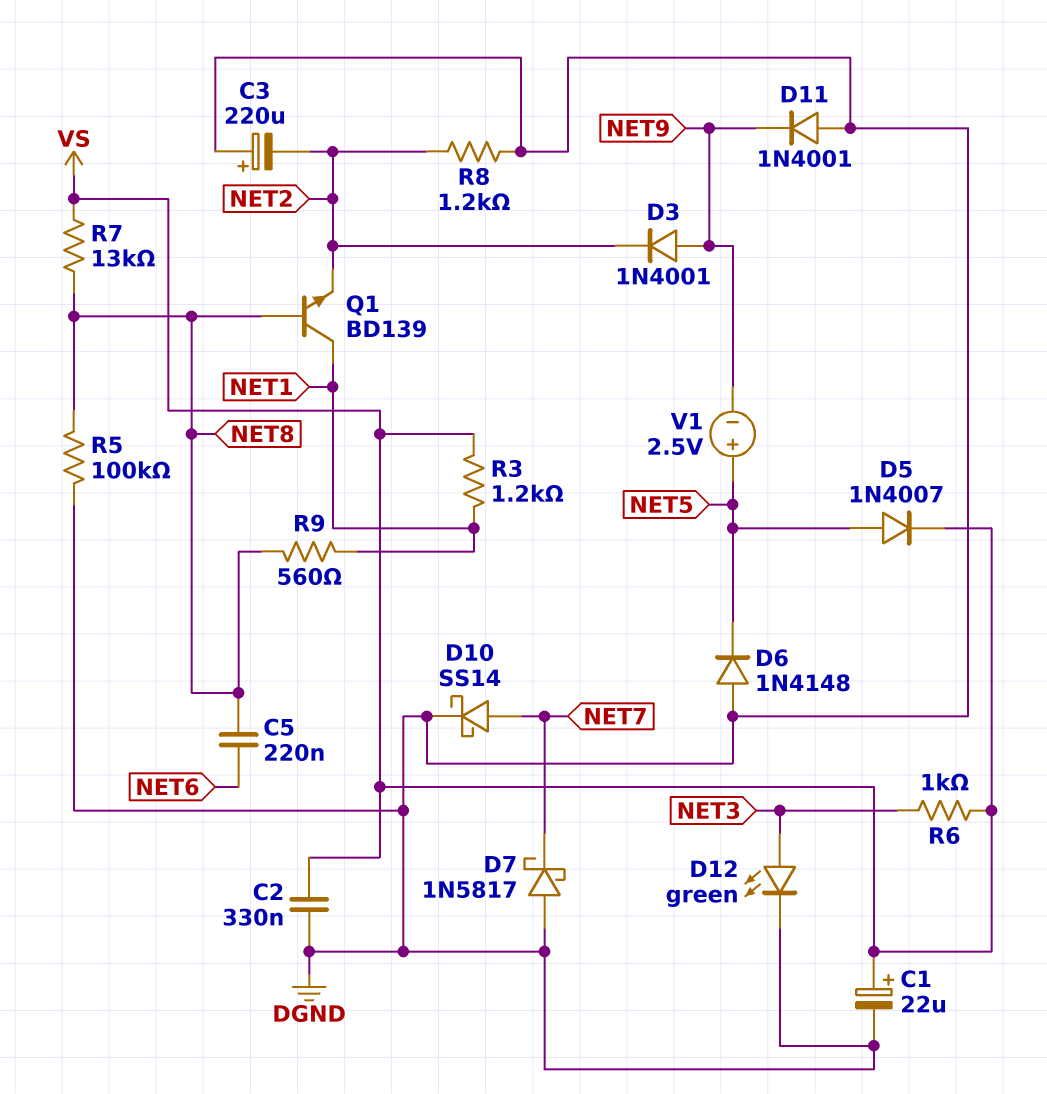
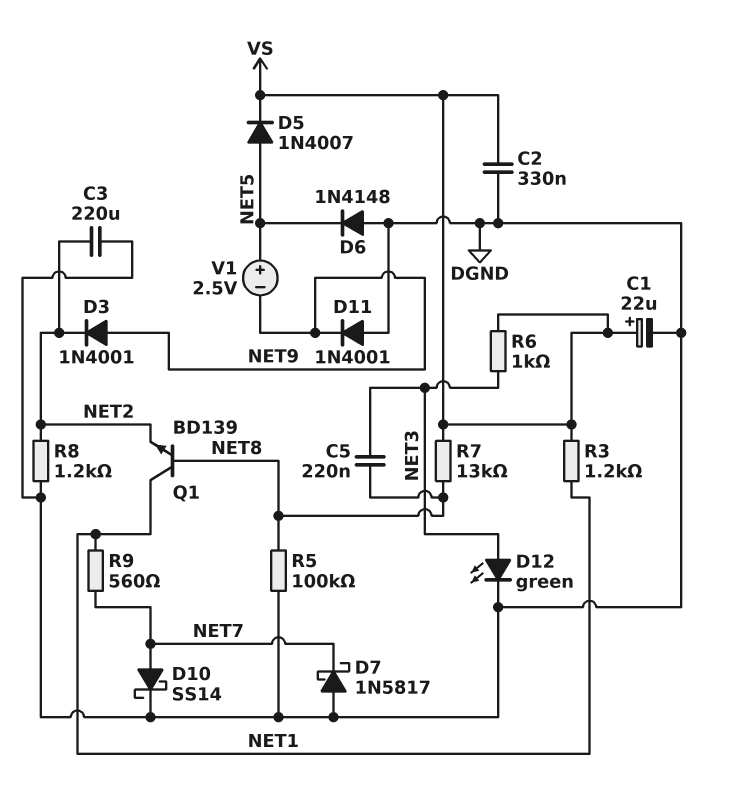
C3: 220uF (plus DGND, minus NET2) -> 220uF (DGND, NET2)
C5: 220nF (NET6, NET8) -> 220nF (NET3, NET8)
R9: 560 (NET1, NET8) -> 560 (NET1, NET7)

